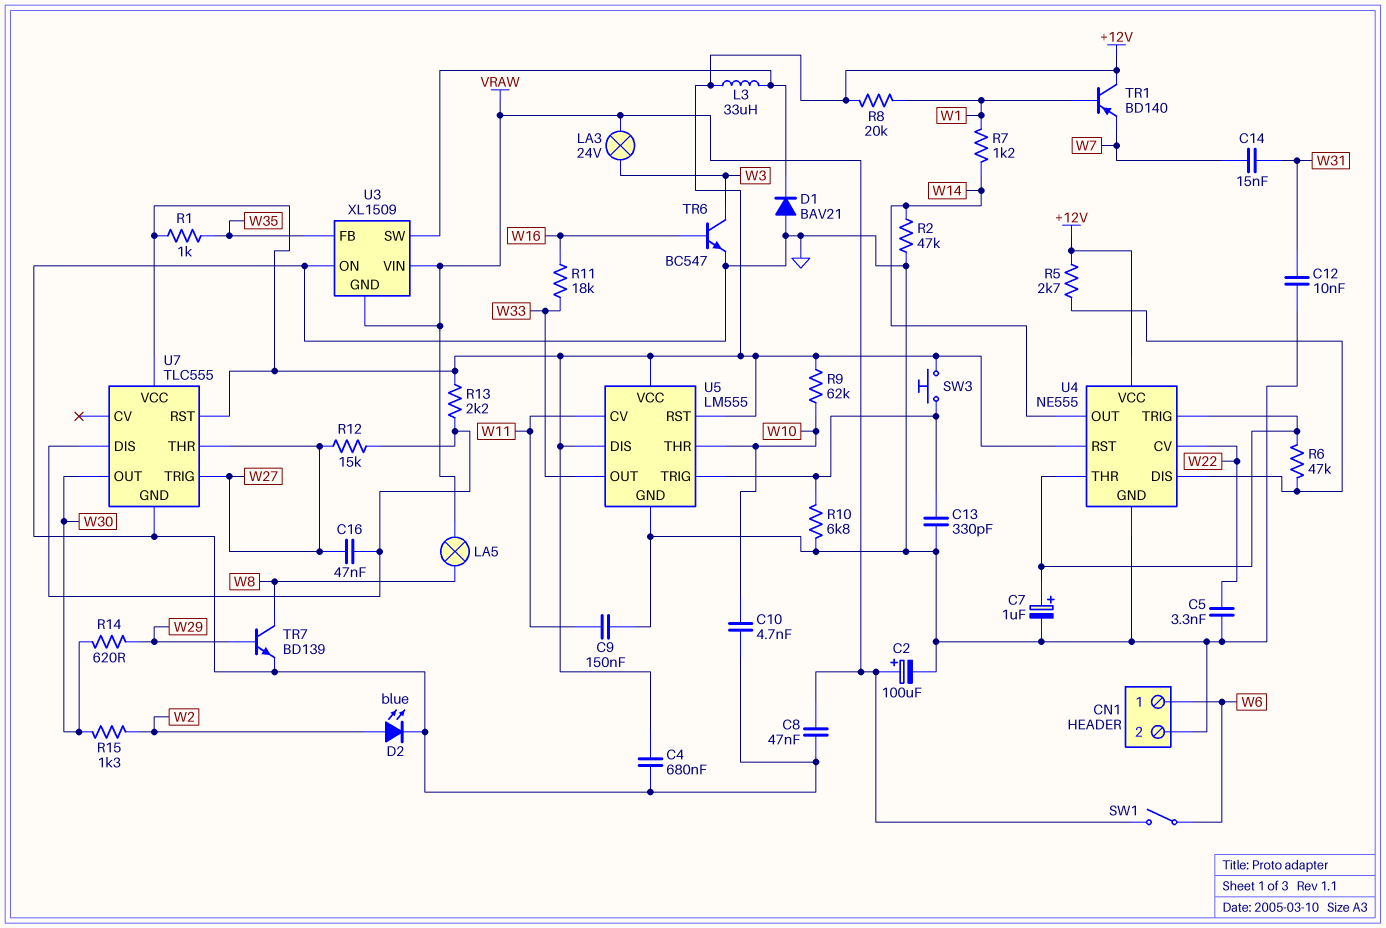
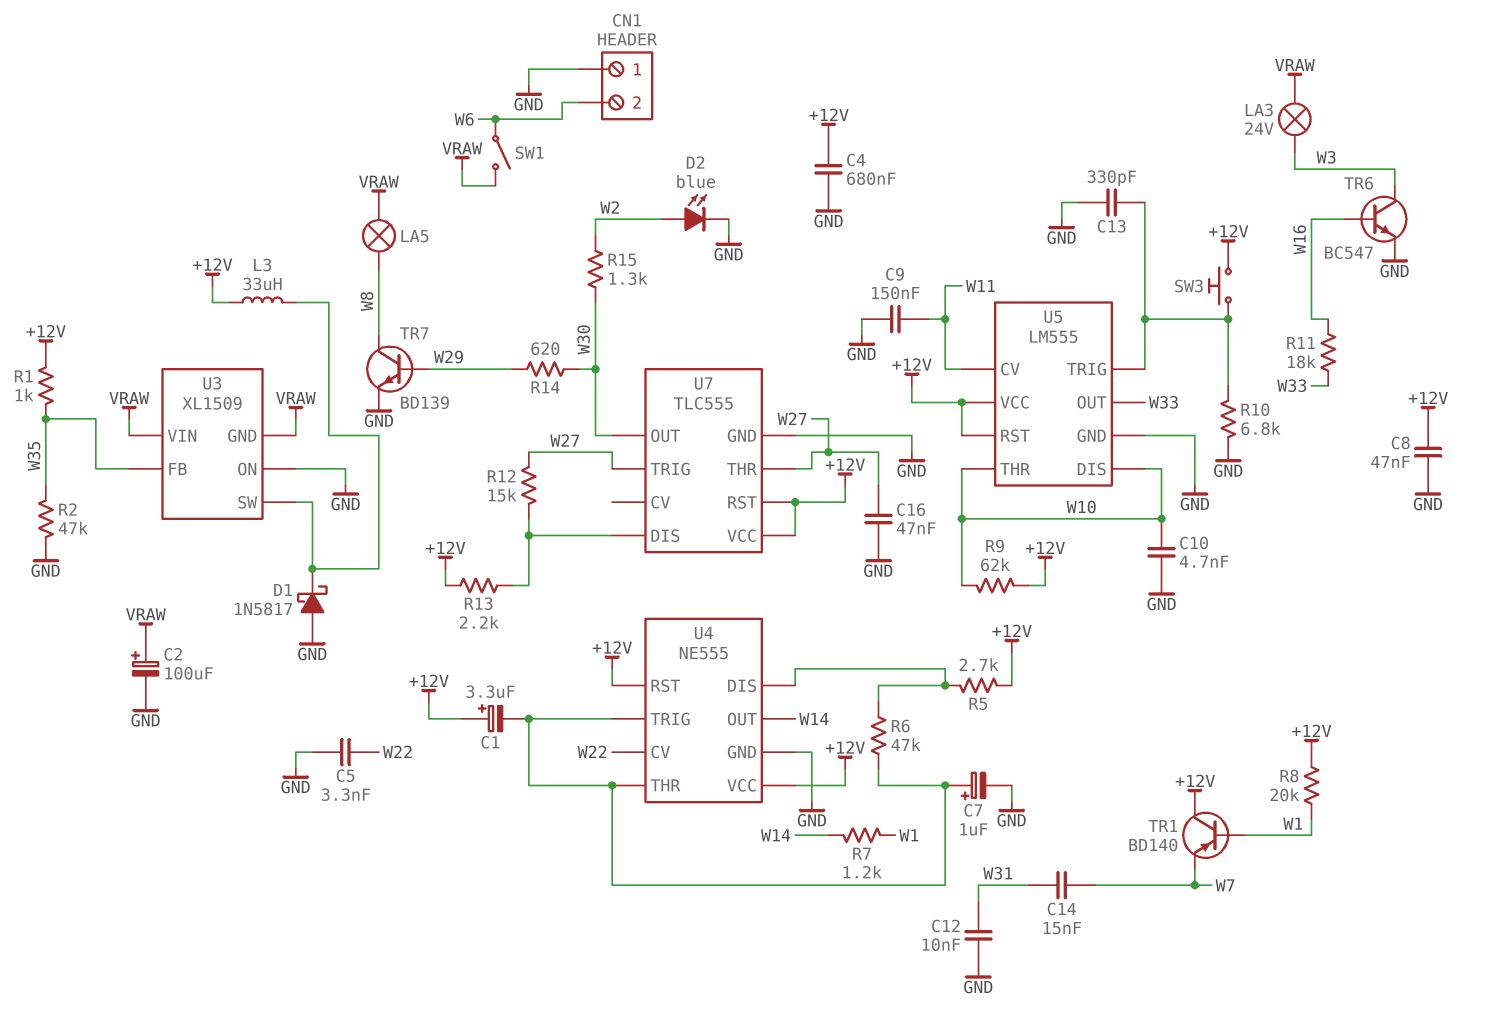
C1: none -> 3.3uF (plus +12V, minus U4/THR)
C8: 47nF (GND, VRAW) -> 47nF (+12V, GND)
C16: 47nF (U7/DIS, W27) -> 47nF (GND, W27)
CN1 pin 1: W6 -> GND
CN1 pin 2: GND -> W6
D1: diode BAV21 (A GND, K U3/SW) -> schottky 1N5817 (A GND, K U3/SW)
R2: 47k (GND, W14) -> 47k (GND, W35)
U5 pin DIS: +12V -> W10

